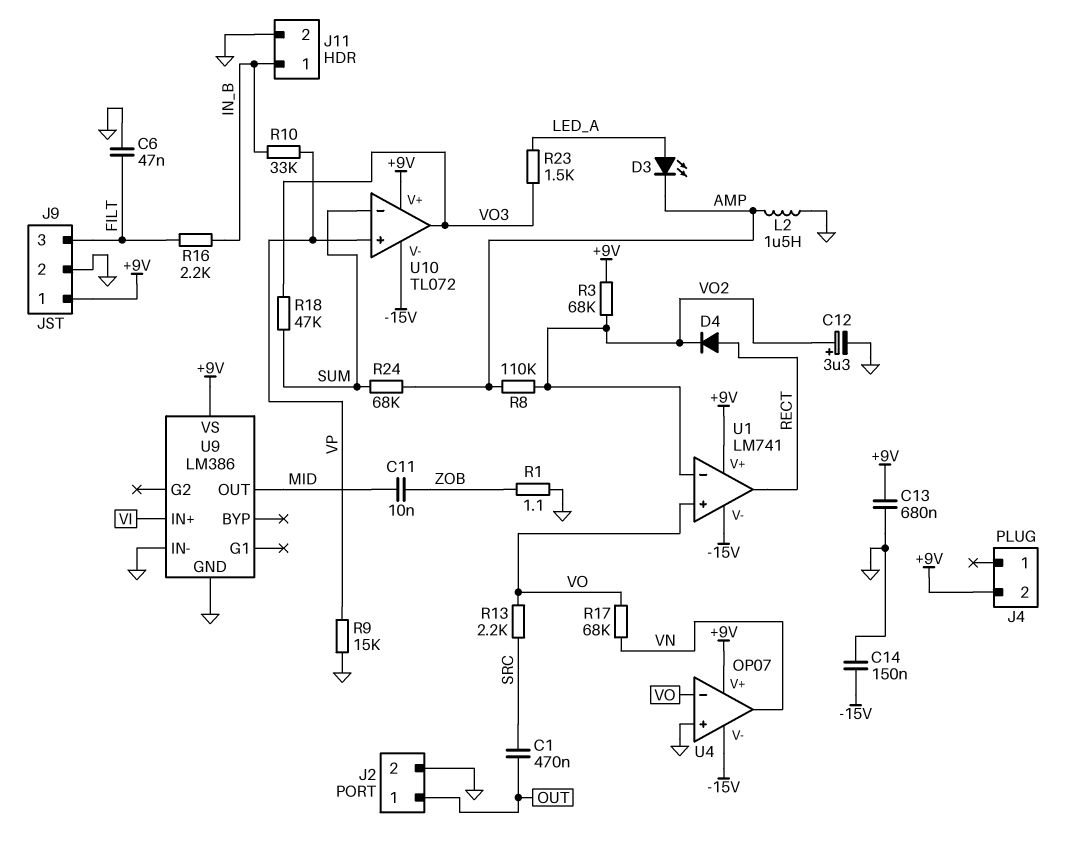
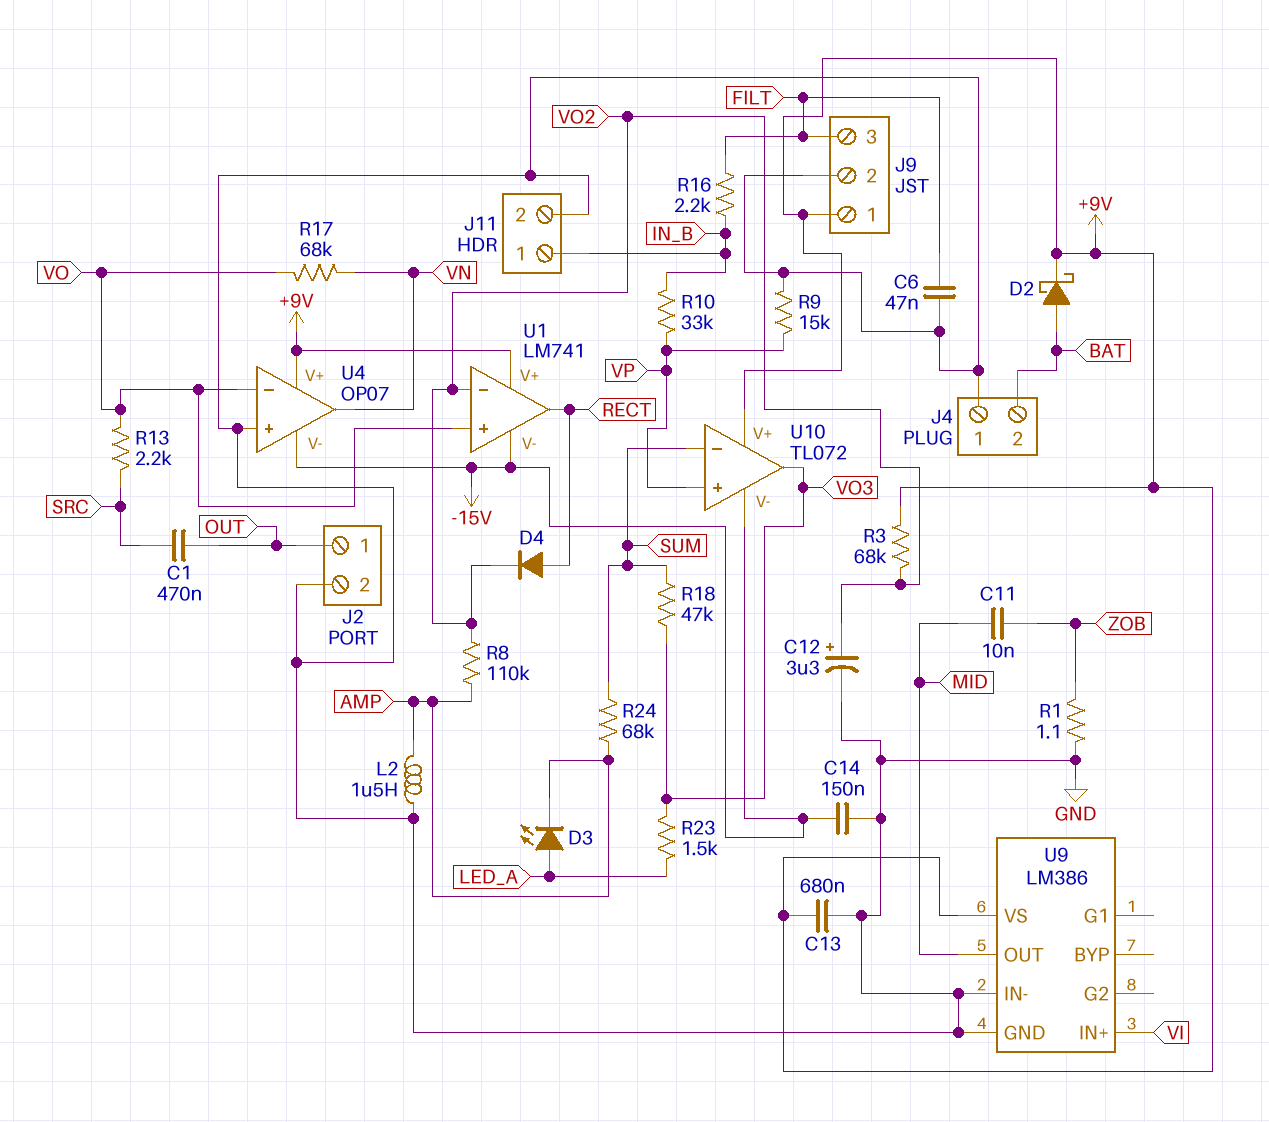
D2: none -> schottky (A BAT, K +9V)
J4 pin 1: none -> GND
J4 pin 2: +9V -> BAT

